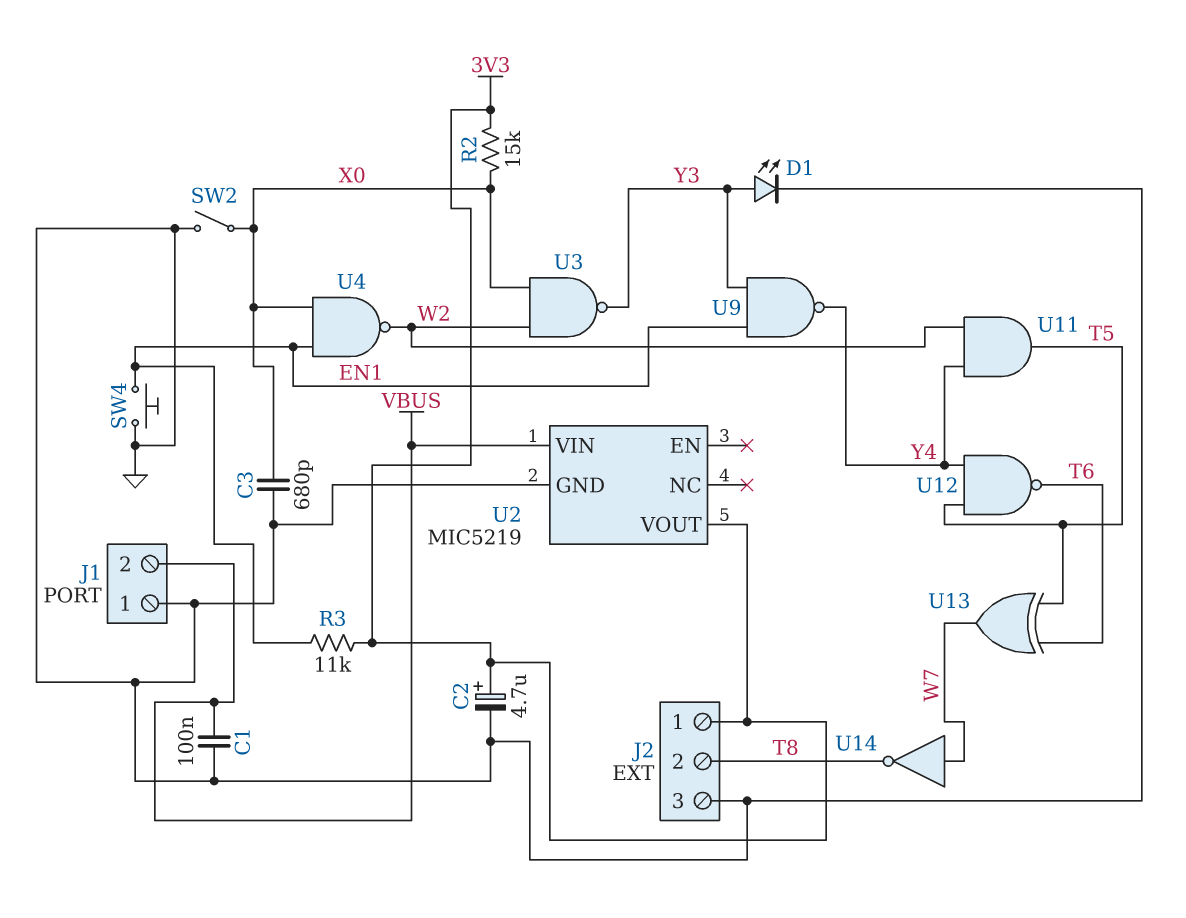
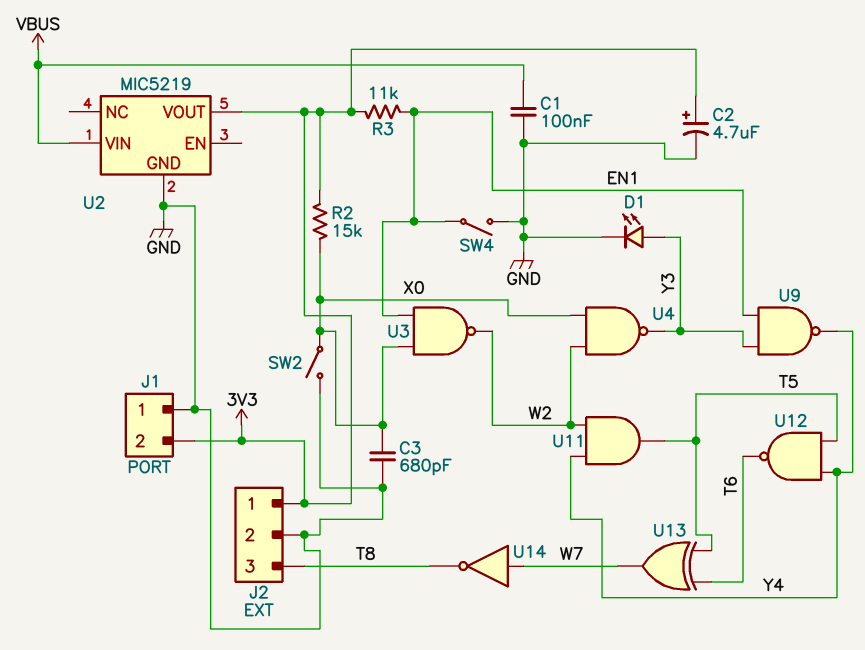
J1 pin 2: VBUS -> 3V3
J2 pin 2: T8 -> GND
J2 pin 3: GND -> T8
SW4: button (EN1, GND) -> switch (EN1, GND)
U3: NAND (in W2, in X0, out Y3) -> NAND (in EN1, in X0, out W2)
U4: NAND (in EN1, in X0, out W2) -> NAND (in W2, in X0, out Y3)

